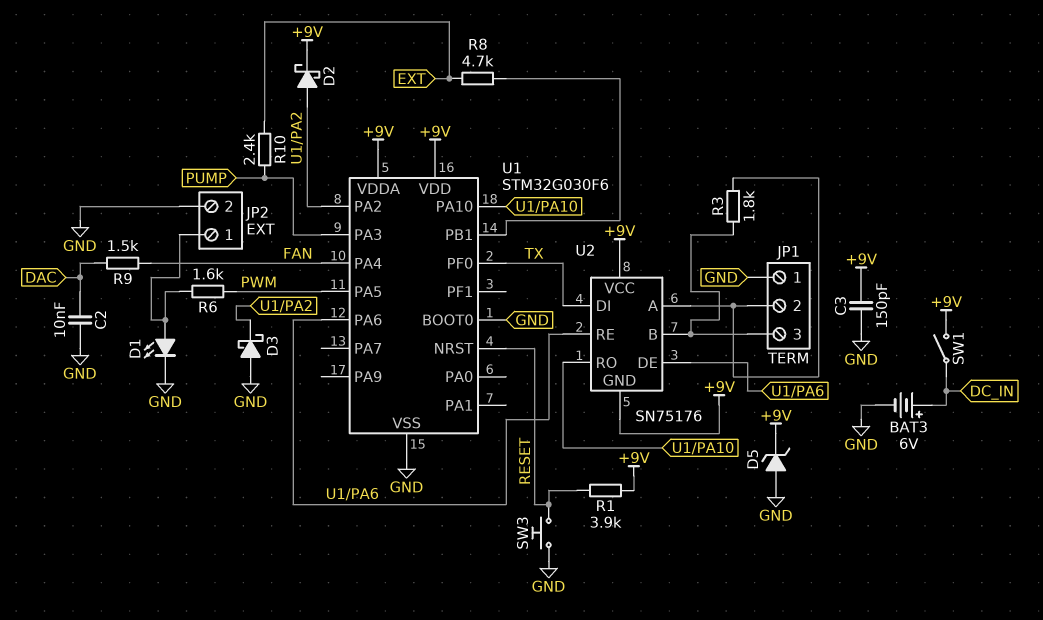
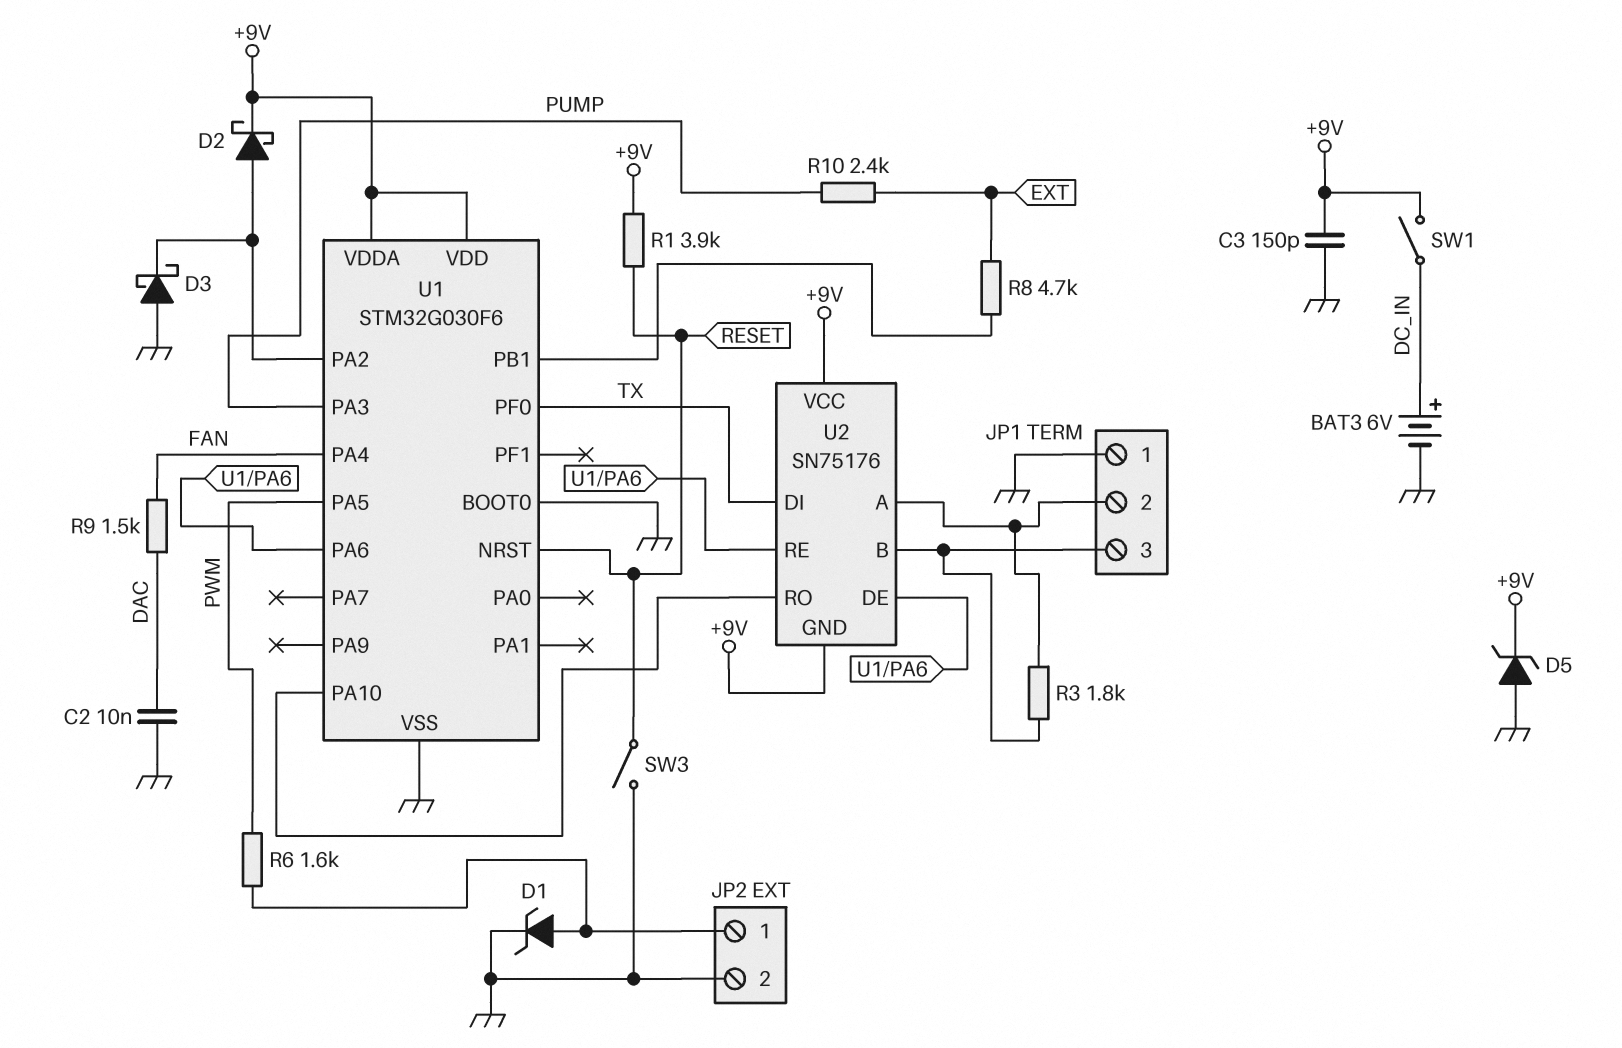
D1: LED (A JP2/1, K GND) -> zener (A JP2/1, K GND)
SW3: button (GND, RESET) -> switch (GND, RESET)

